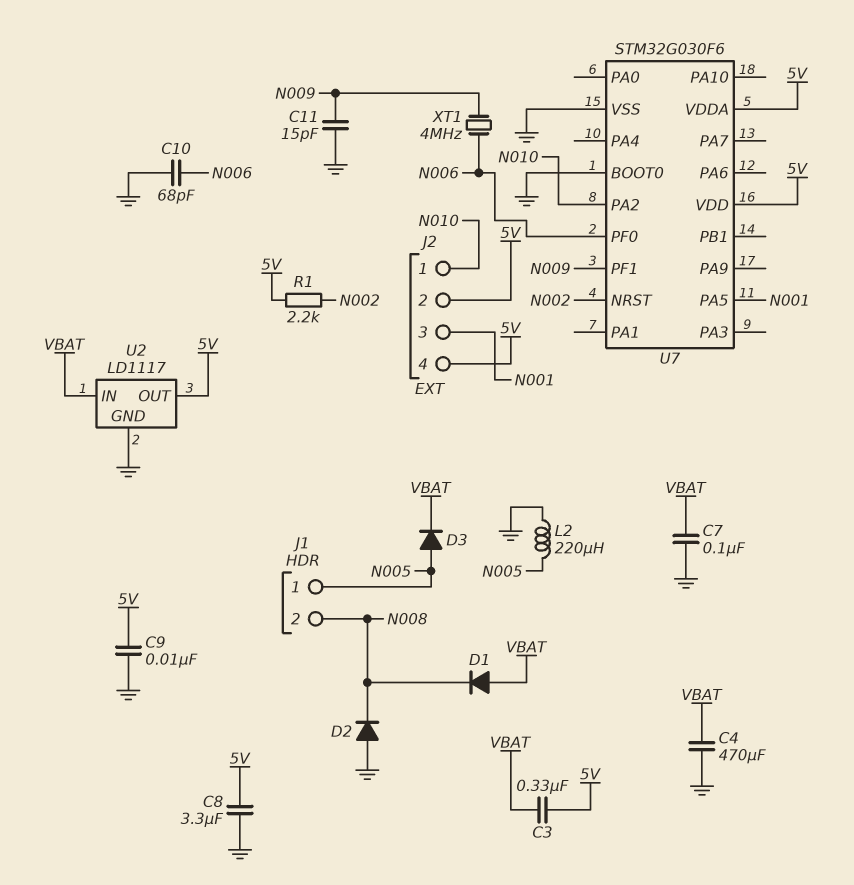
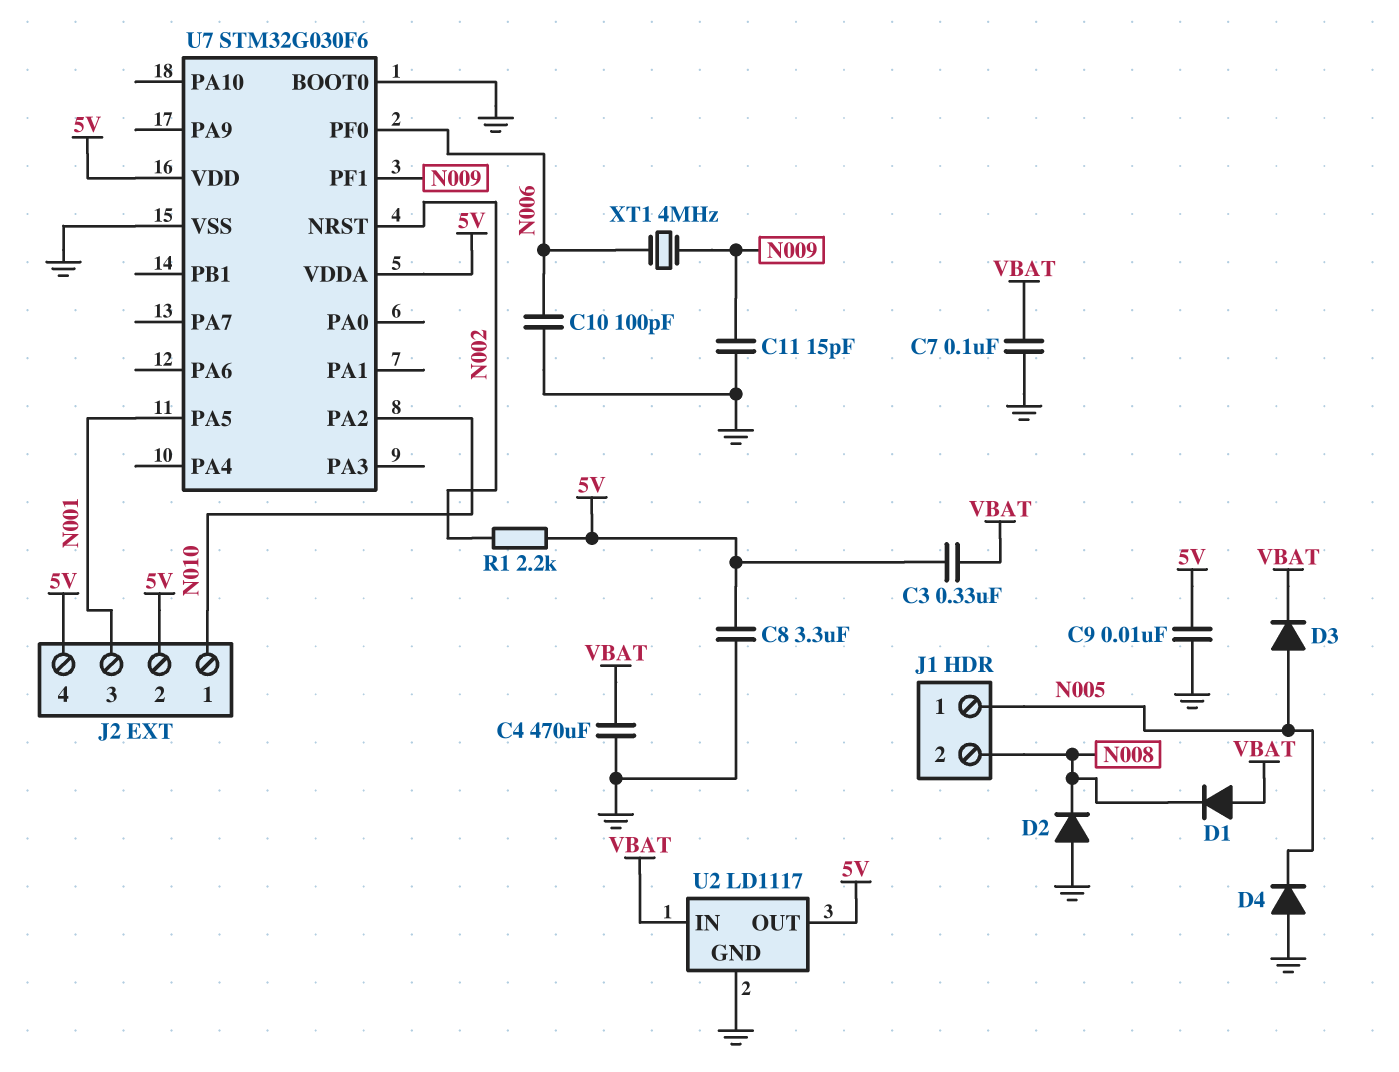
C10: 68pF (GND, N006) -> 100pF (GND, N006)
D4: none -> diode (A GND, K N005)
L2: 220uH (GND, N005) -> none

